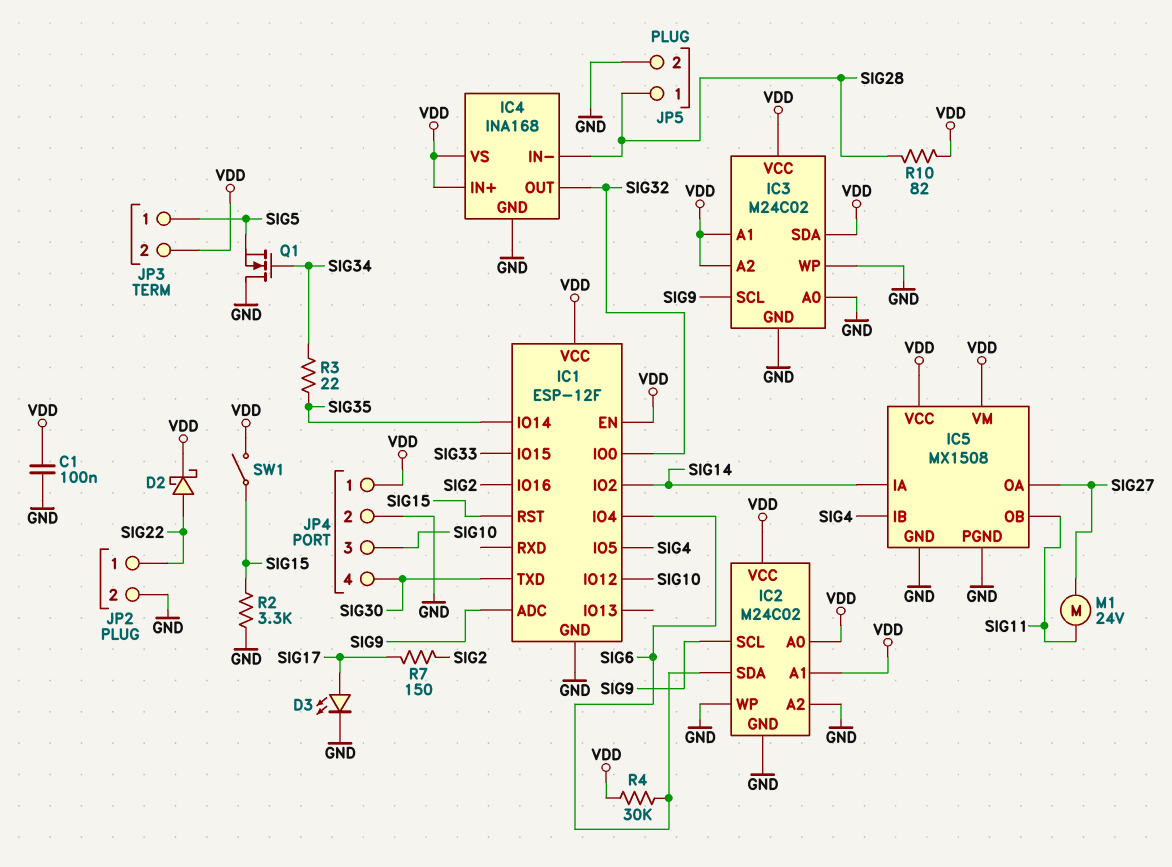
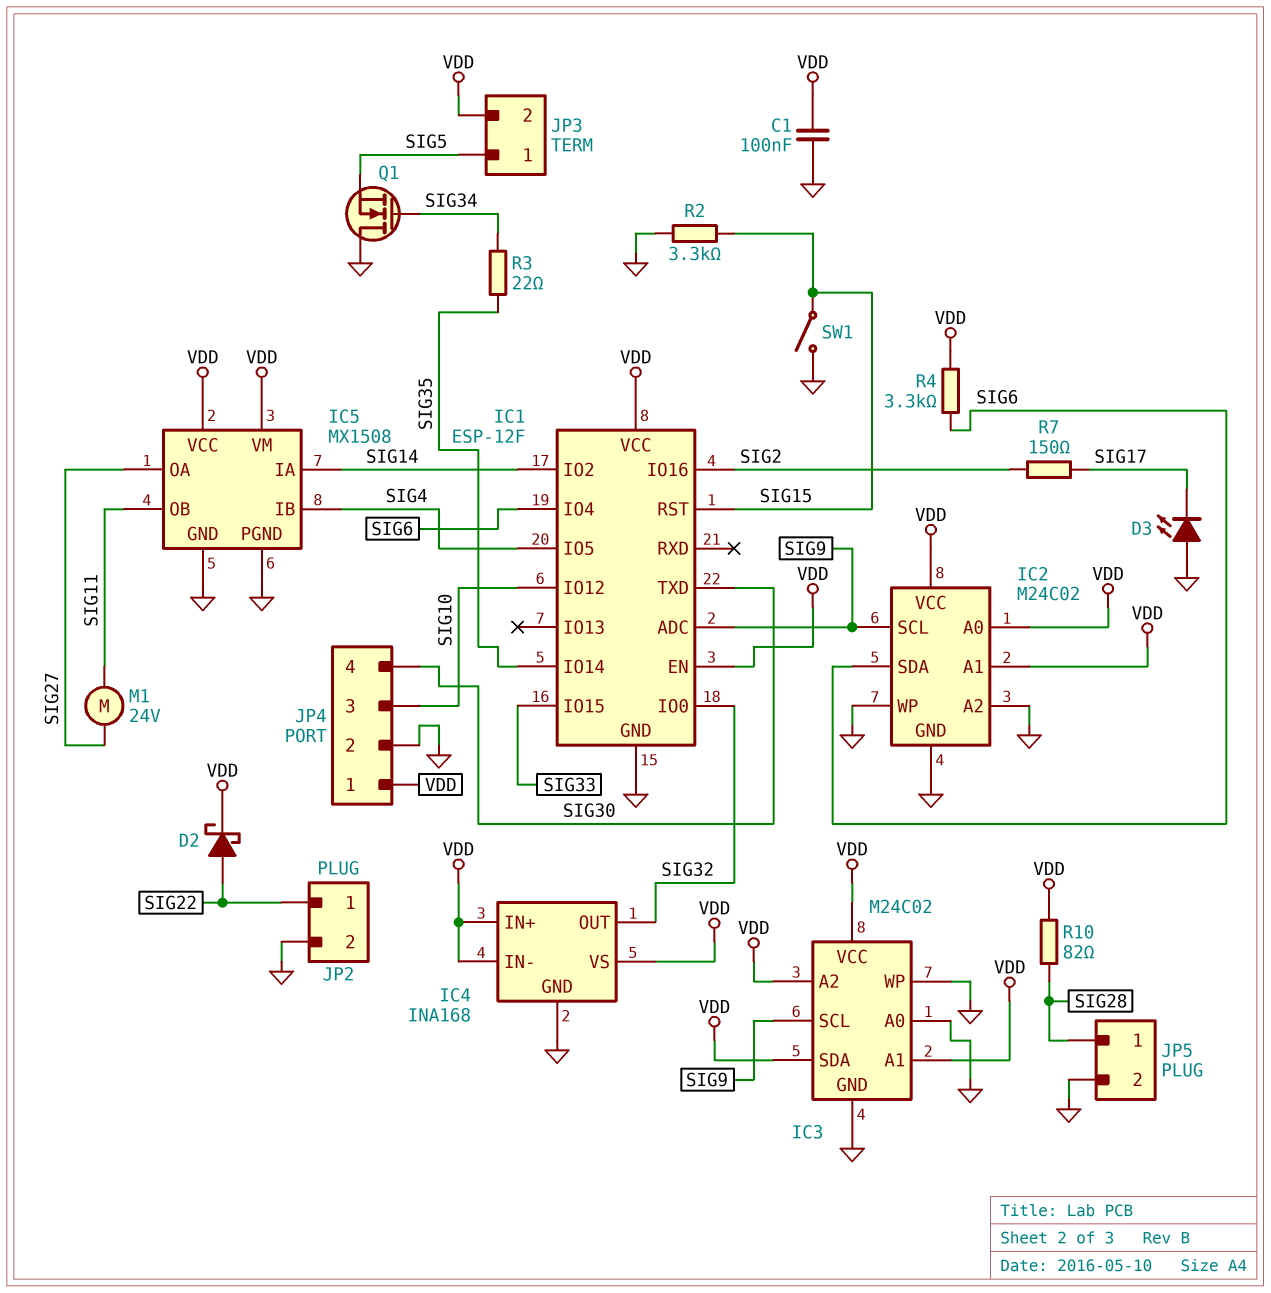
D3: LED (A SIG17, K GND) -> LED (A GND, K SIG17)
IC4 pin IN-: SIG28 -> VDD
R4: 30k (SIG6, VDD) -> 3.3k (SIG6, VDD)
SW1: switch (SIG15, VDD) -> switch (GND, SIG15)

